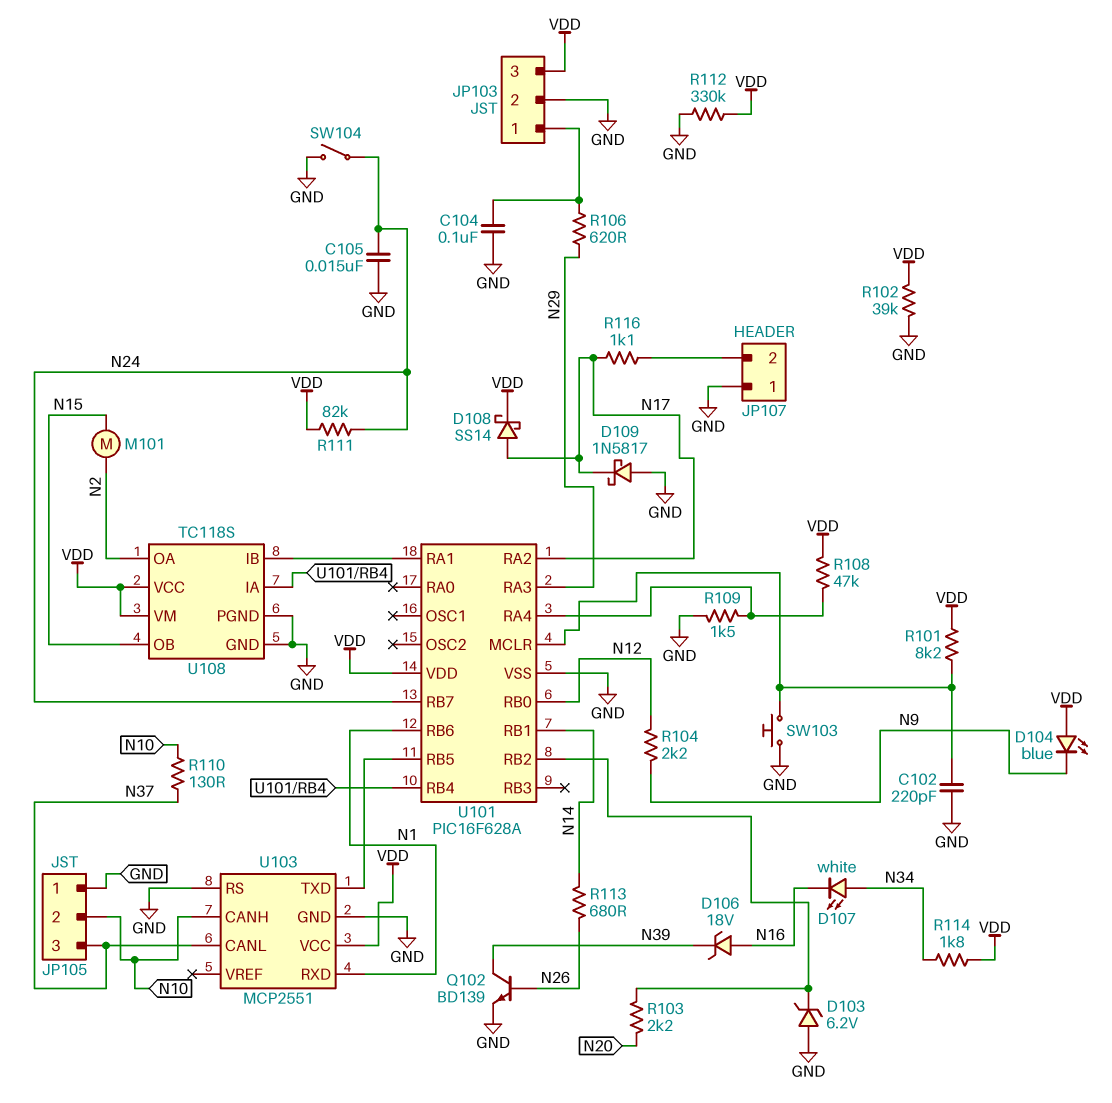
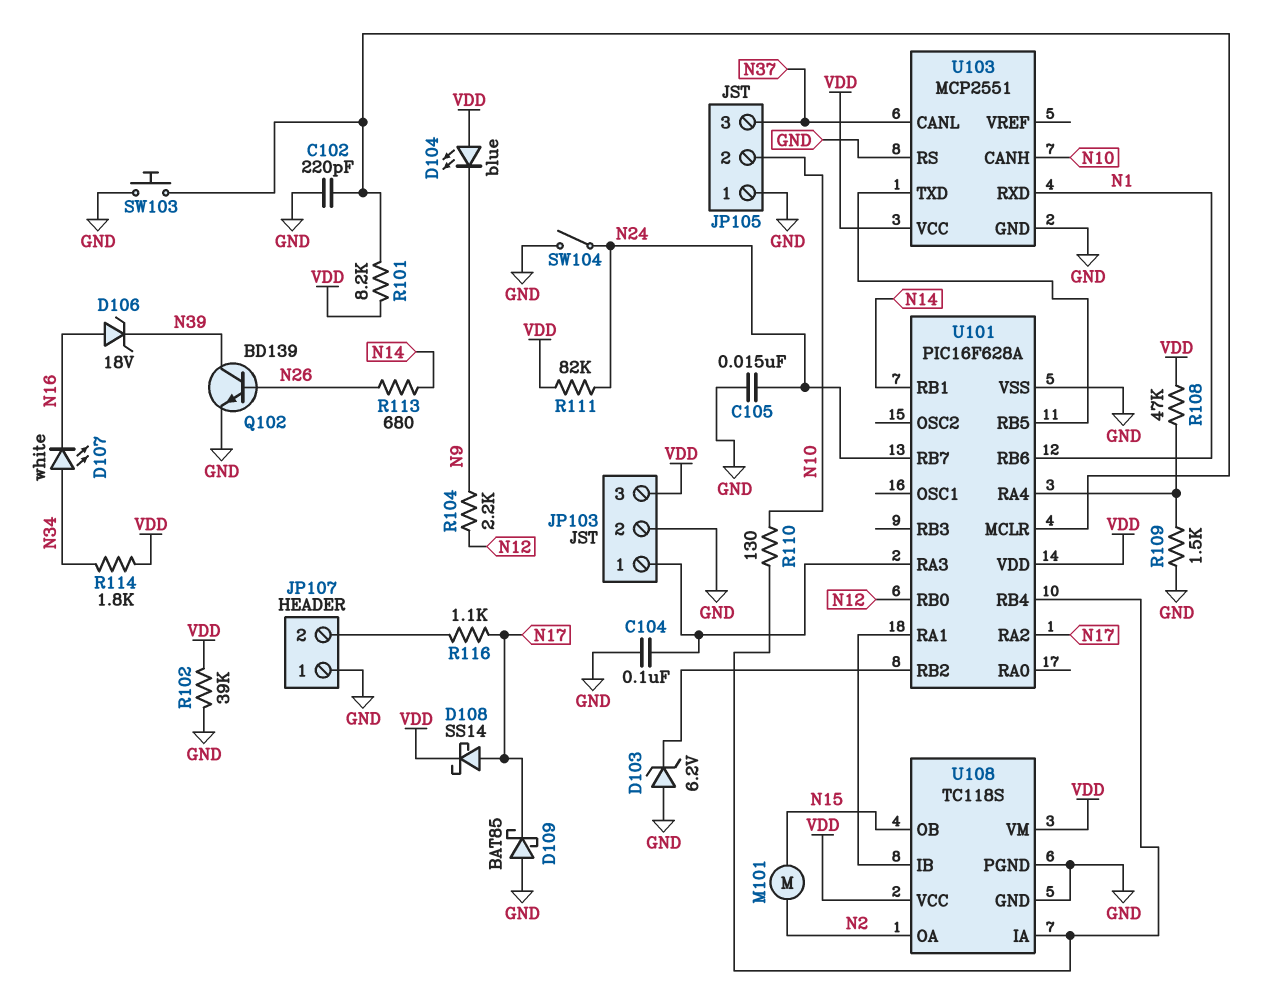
D109: schottky 1N5817 (A GND, K N17) -> schottky BAT85 (A GND, K N17)
R103: 2.2k (N20, U101/RB2) -> none
R106: 620 (JP103/1, N29) -> none
R110: 130 (N10, N37) -> 130 (N10, U101/RB4)
R112: 330k (GND, VDD) -> none
U101 pin RA3: N29 -> JP103/1

